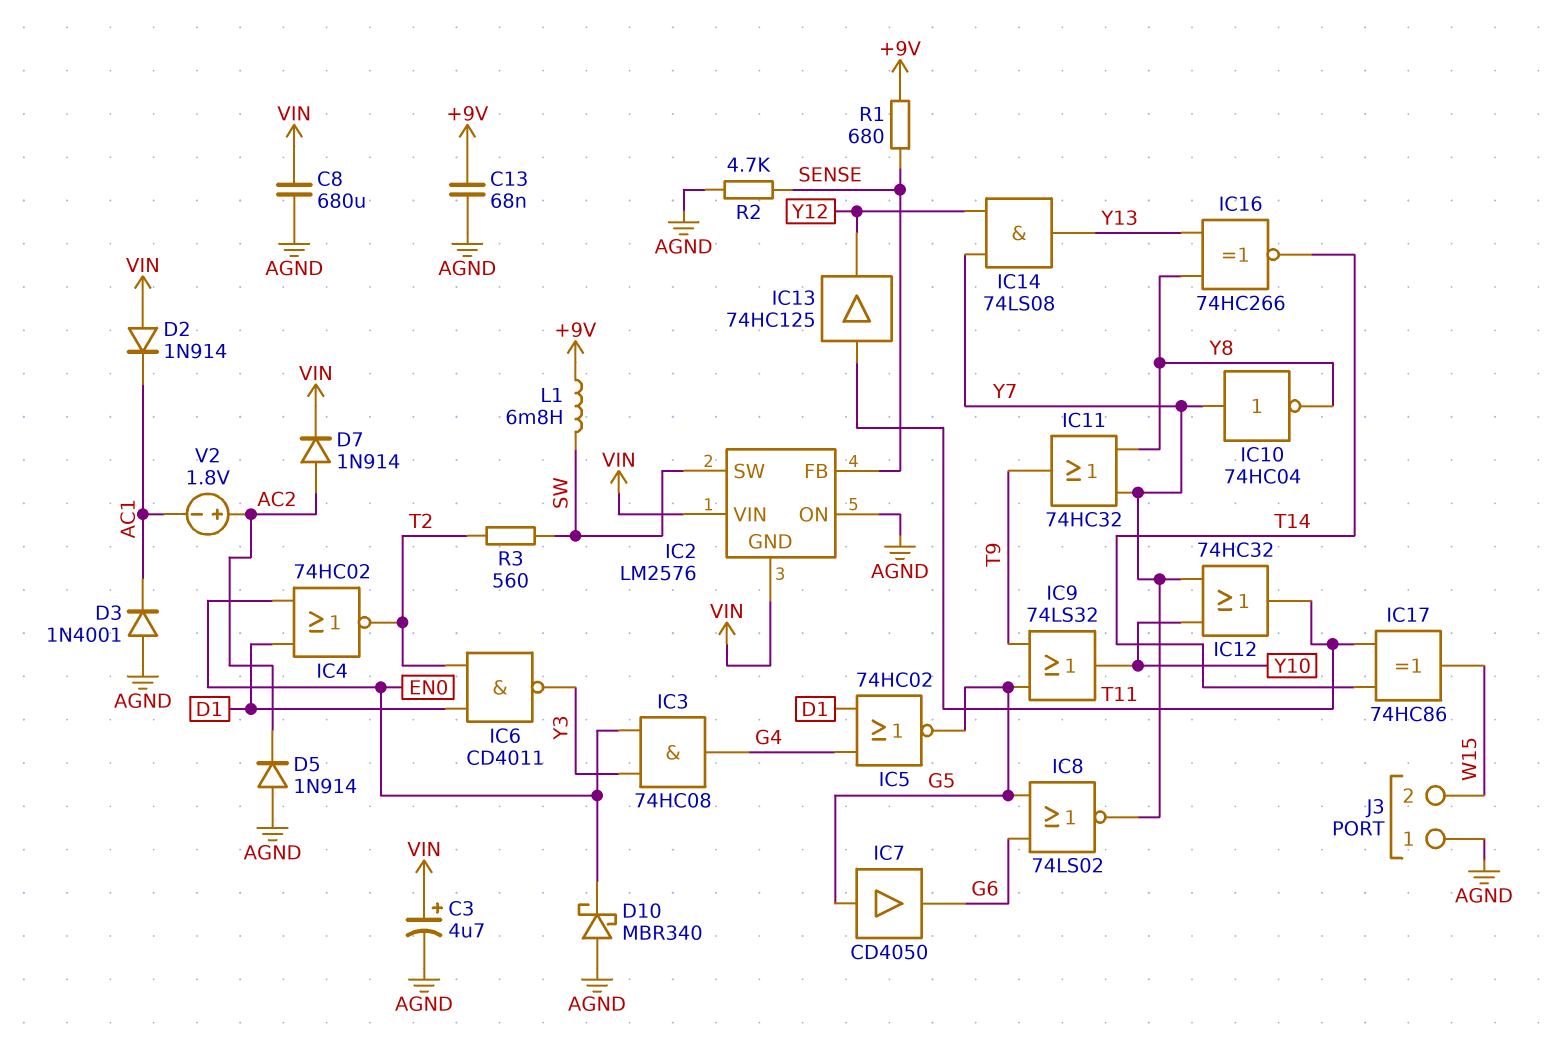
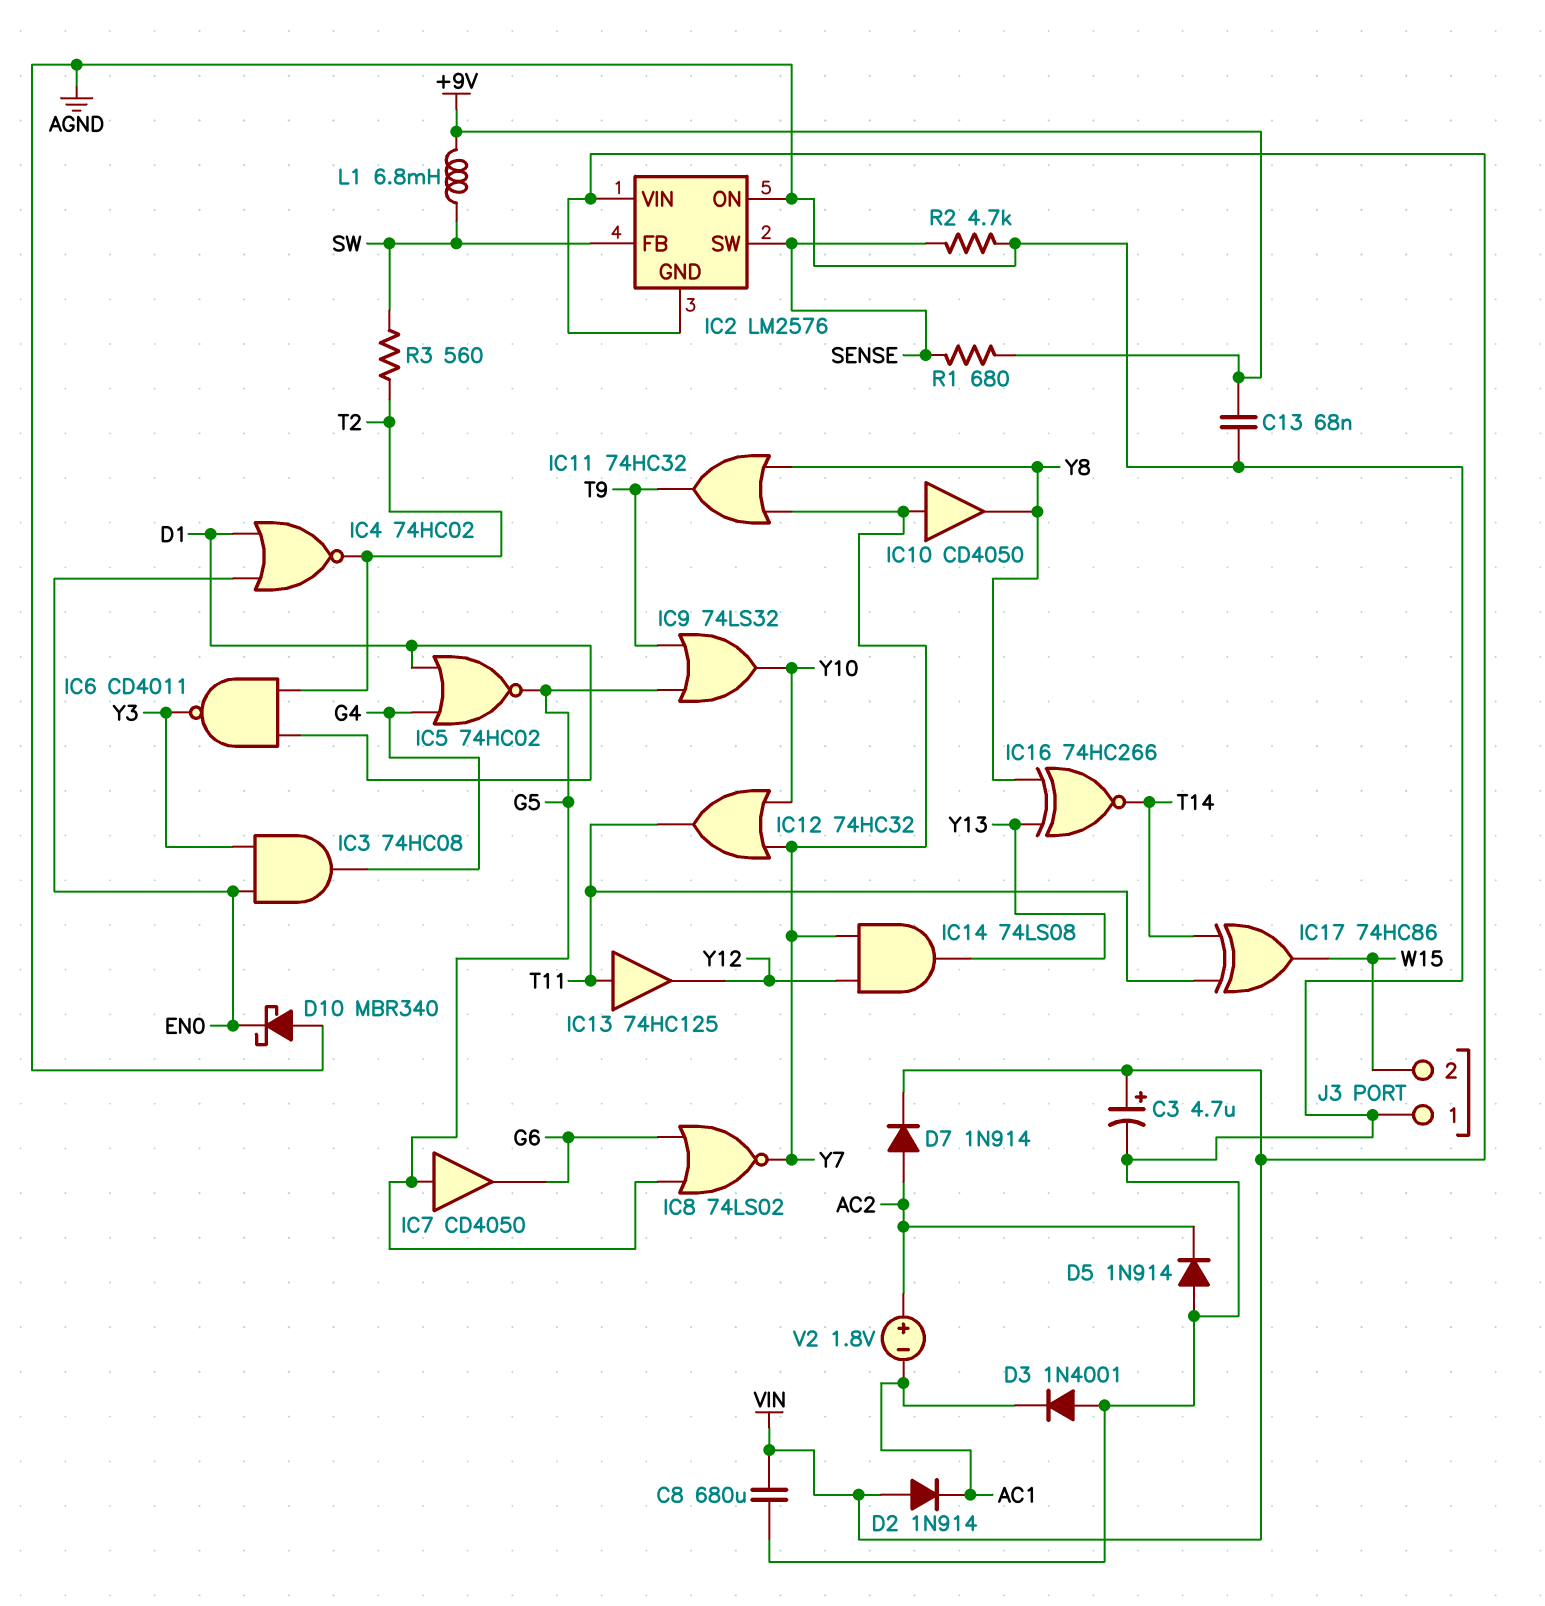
IC2 pin FB: SENSE -> SW
IC2 pin SW: SW -> SENSE
IC10: NOT 74HC04 (in Y7, out Y8) -> buffer CD4050 (in Y7, out Y8)

